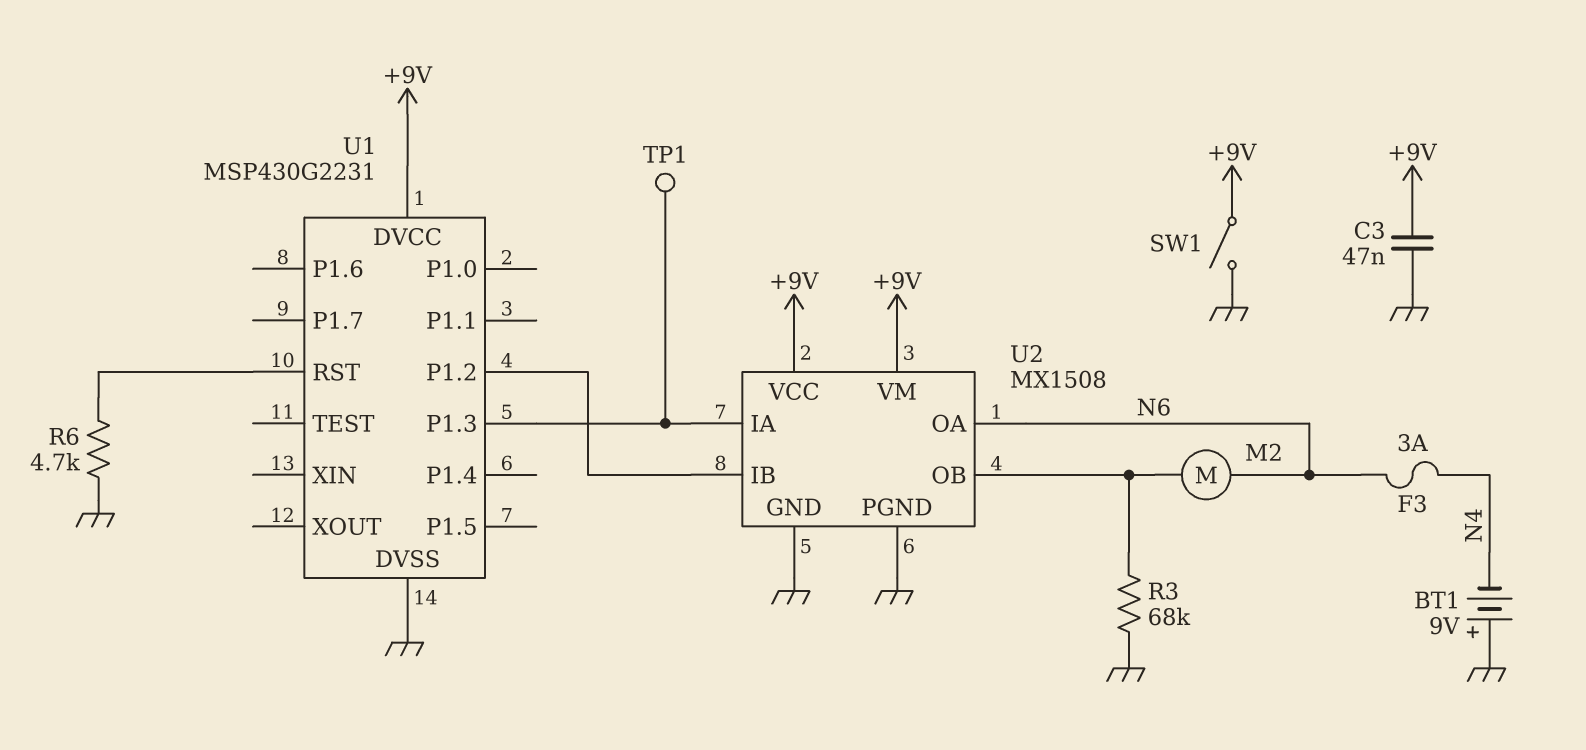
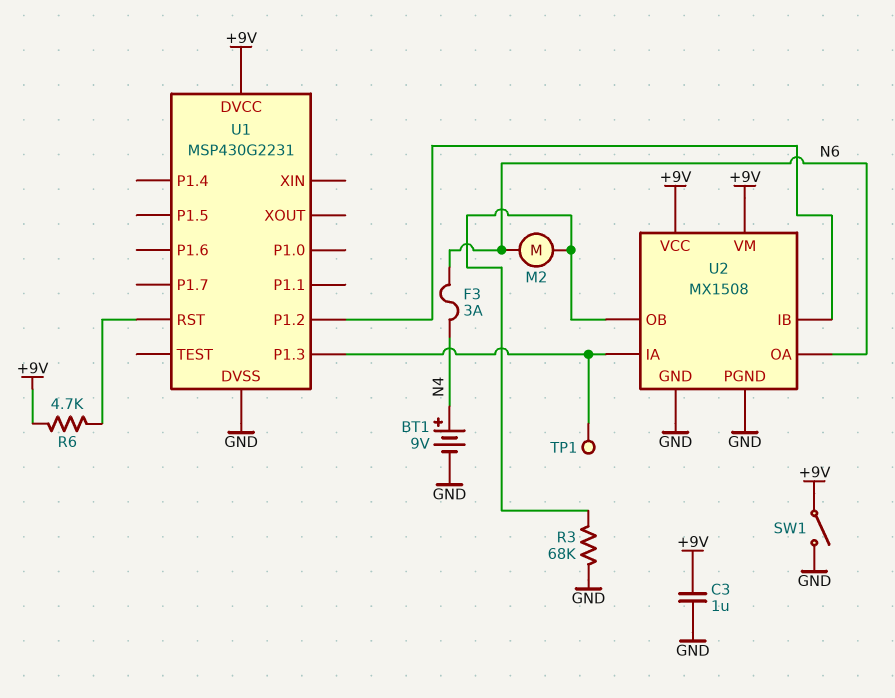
BT1: 9V (plus GND, minus N4) -> 9V (plus N4, minus GND)
C3: 47nF (+9V, GND) -> 1uF (+9V, GND)
R6: 4.7k (GND, U1/RST) -> 4.7k (+9V, U1/RST)

